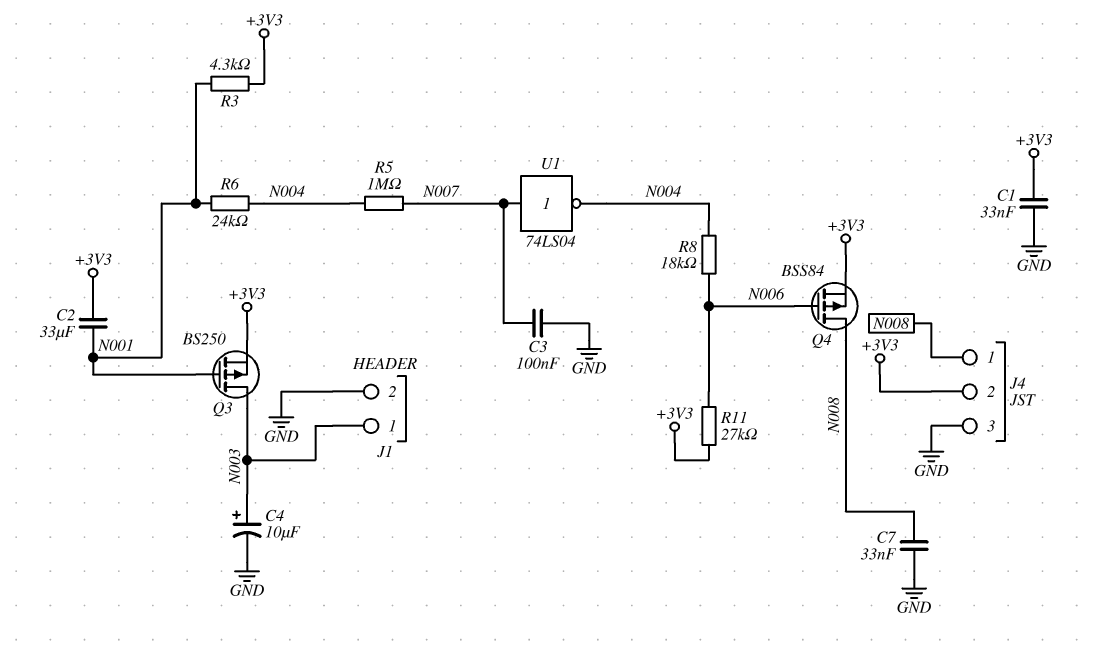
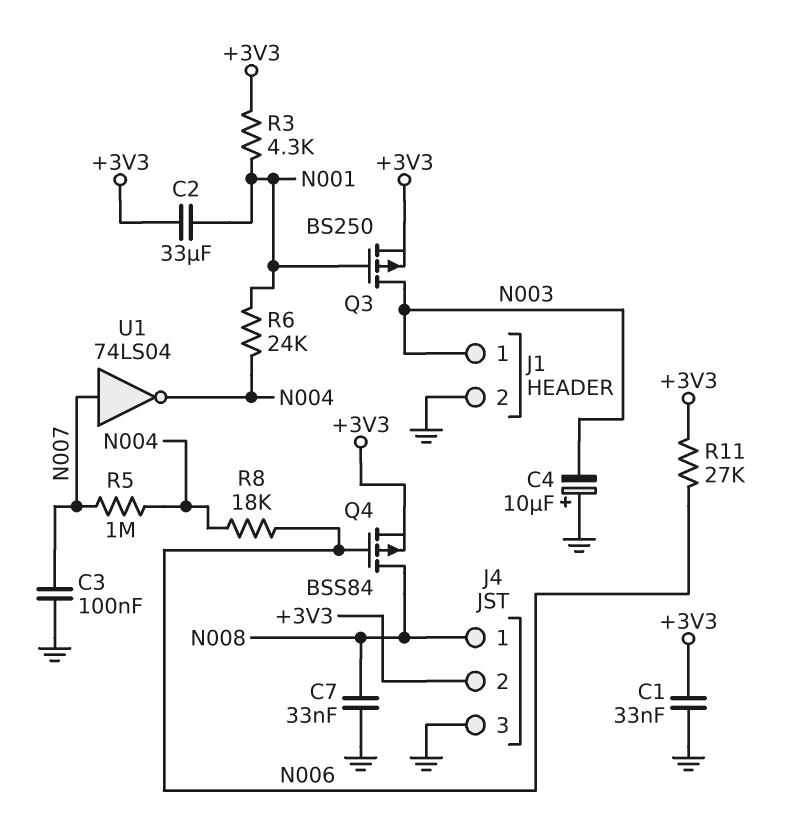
C4: 10uF (plus N003, minus GND) -> 10uF (plus GND, minus N003)

